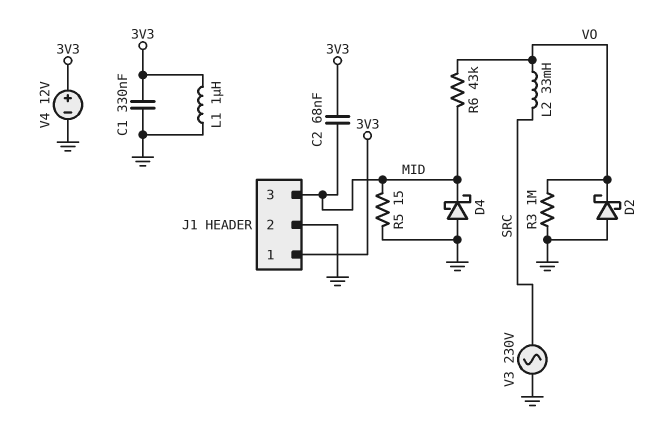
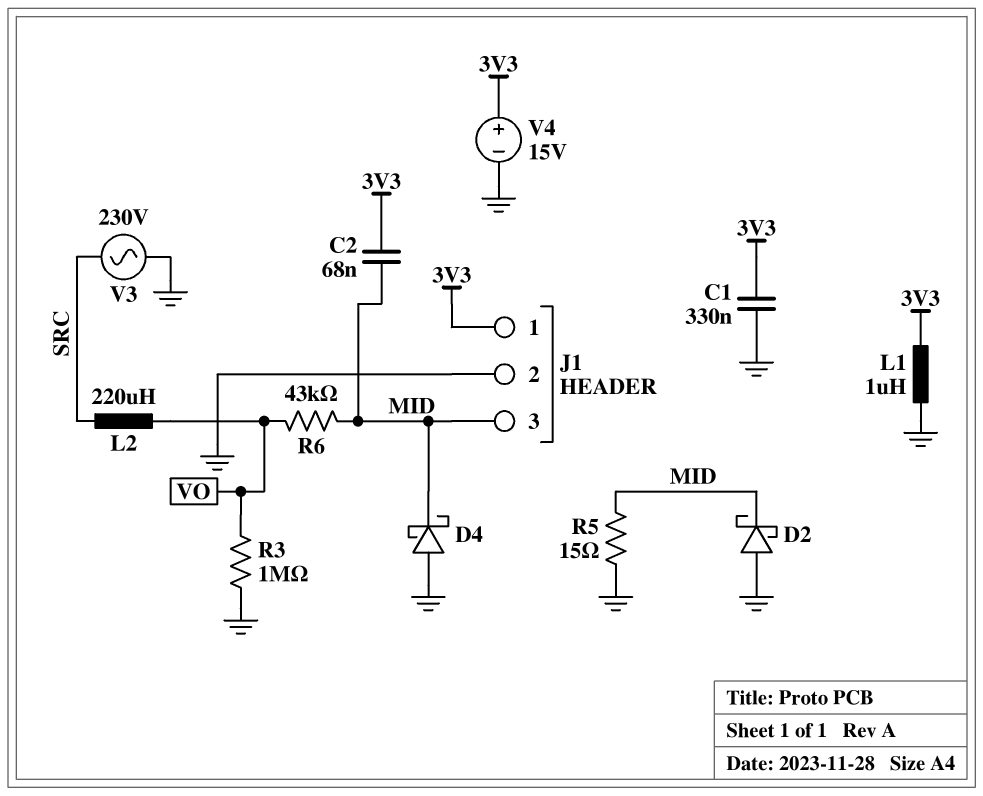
D2: schottky (A GND, K VO) -> schottky (A GND, K MID)
L2: 33mH (SRC, VO) -> 220uH (SRC, VO)
V4: 12V (plus 3V3, minus GND) -> 15V (plus 3V3, minus GND)

